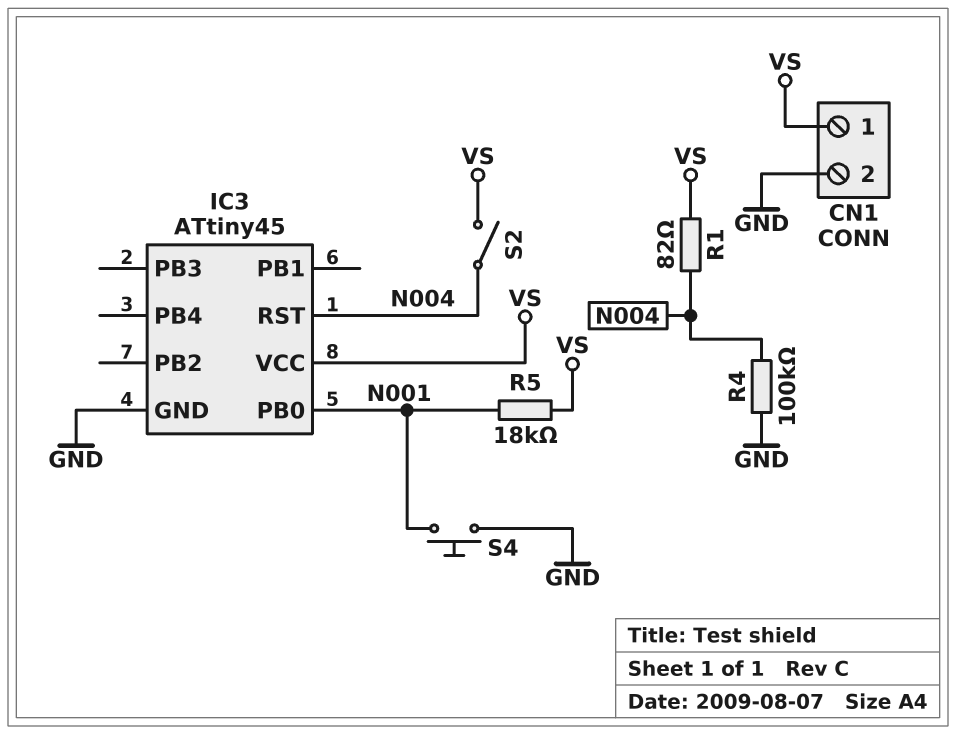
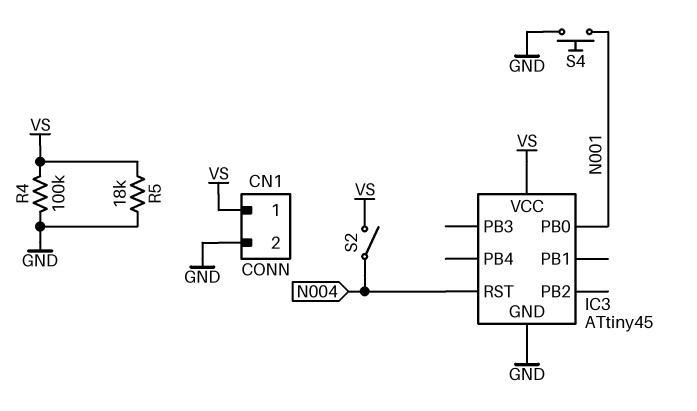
R1: 82 (N004, VS) -> none
R4: 100k (GND, N004) -> 100k (GND, VS)
R5: 18k (N001, VS) -> 18k (GND, VS)

